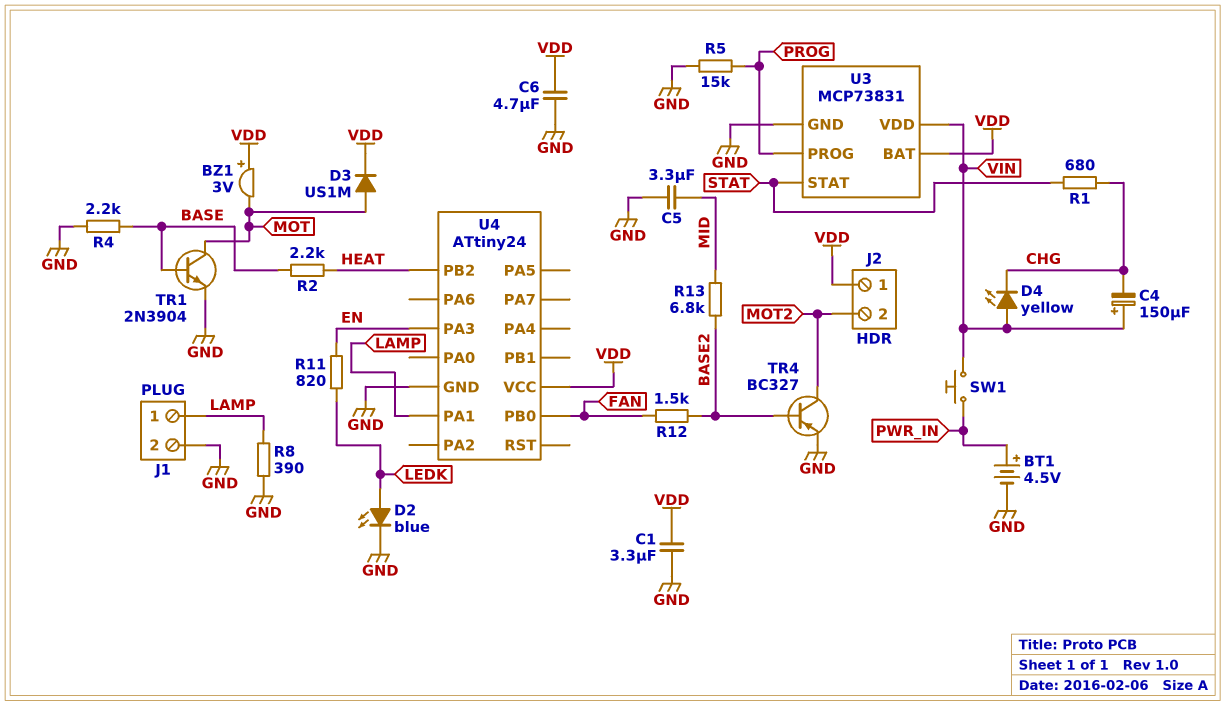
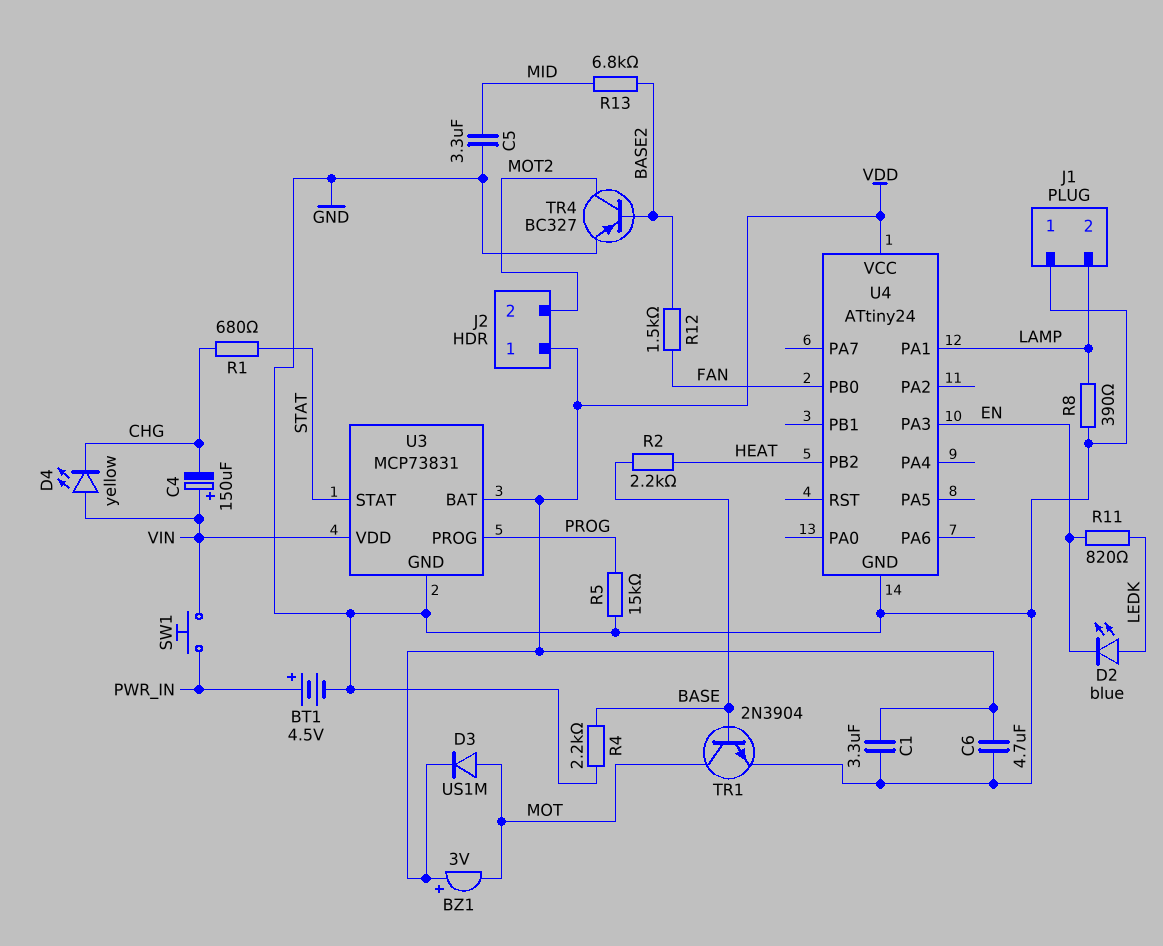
D2: LED blue (A LEDK, K GND) -> LED blue (A LEDK, K EN)
J1 pin 1: LAMP -> GND
J1 pin 2: GND -> LAMP

